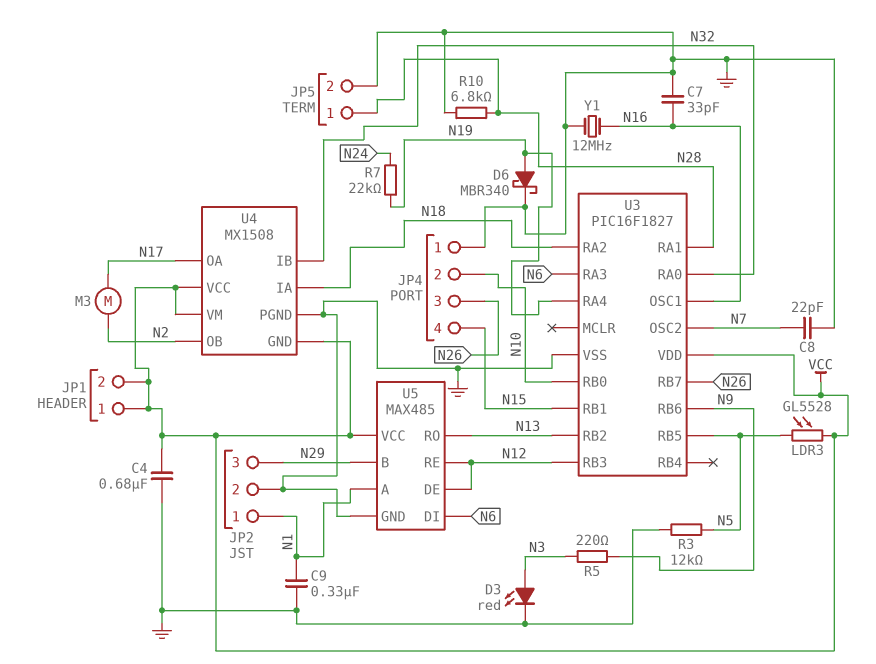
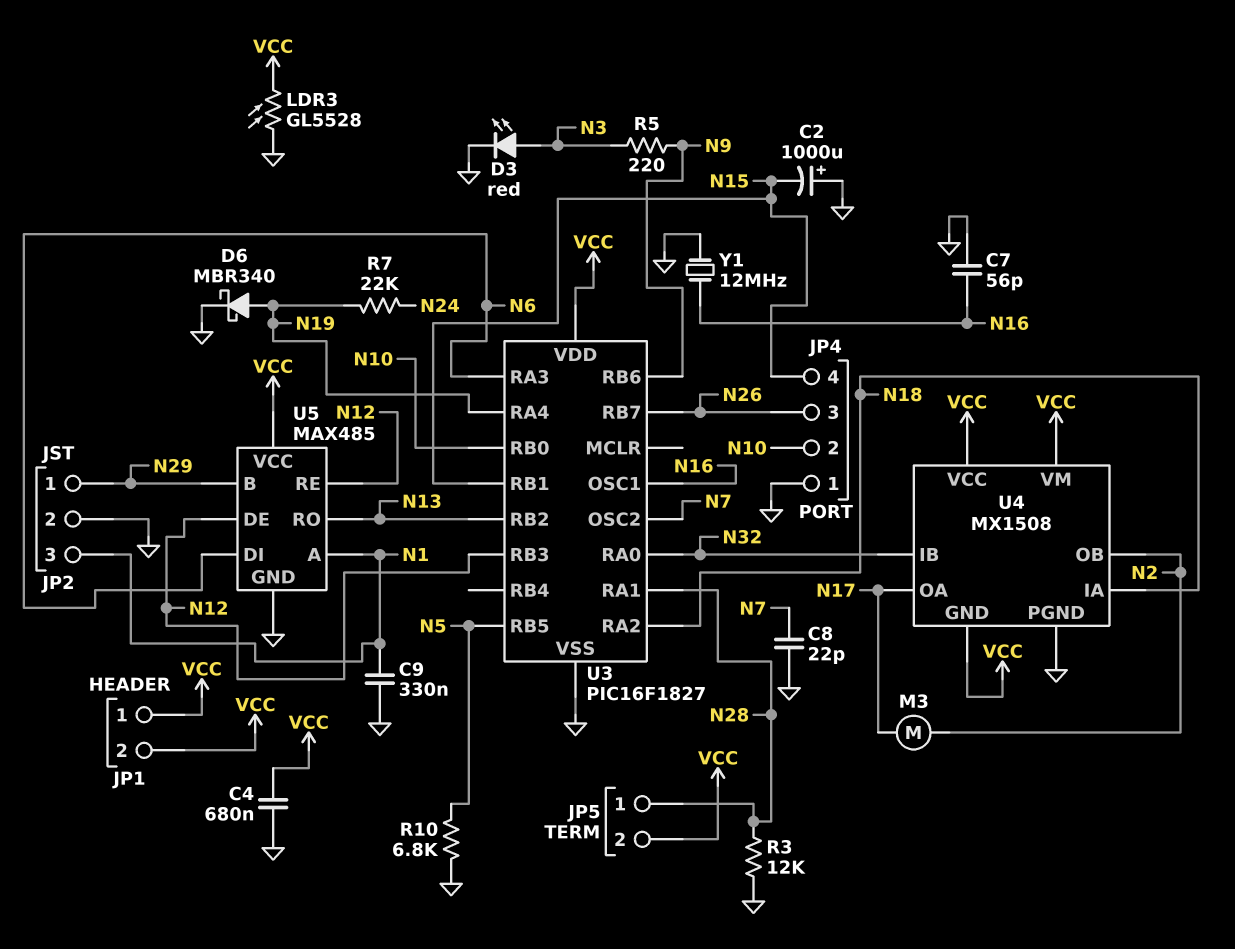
C2: none -> 1000uF (plus GND, minus N15)
C7: 33pF (GND, N16) -> 56pF (GND, N16)
JP2 pin 1: N1 -> N29
JP2 pin 3: N29 -> N1
JP5 pin 2: GND -> VCC
LDR3: GL5528 (N5, VCC) -> GL5528 (GND, VCC)
R3: 12k (GND, N5) -> 12k (GND, N28)
R10: 6.8k (GND, N28) -> 6.8k (GND, N5)

